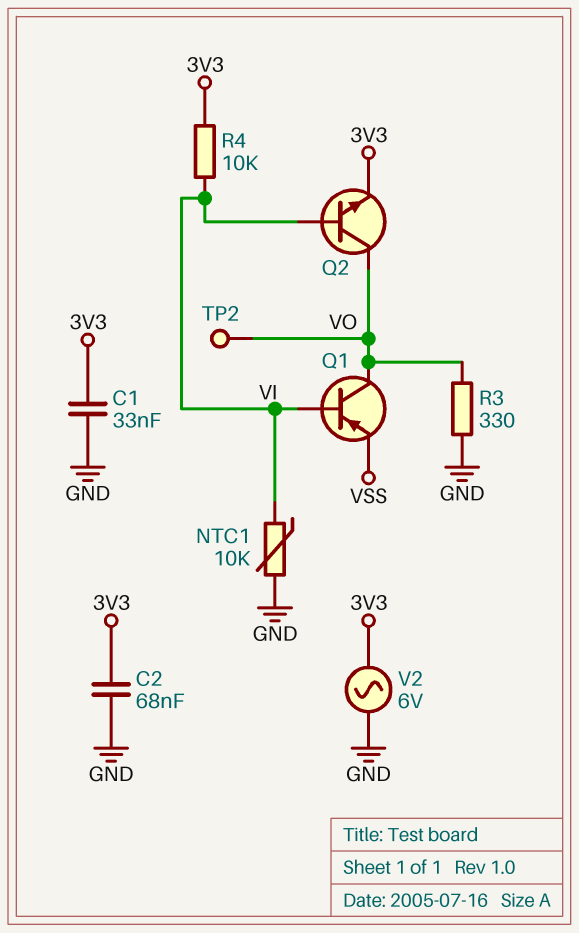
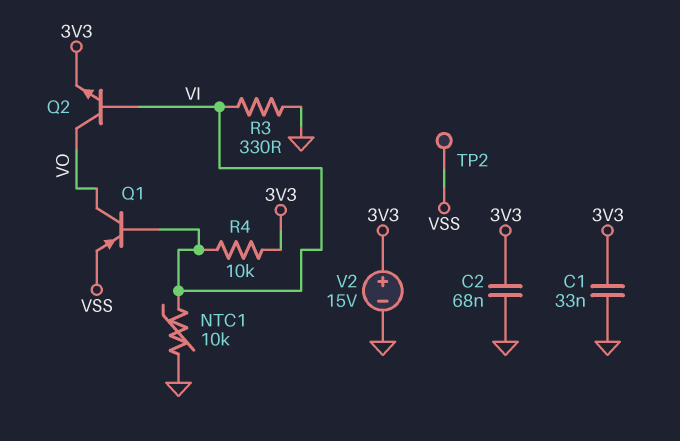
R3: 330 (GND, VO) -> 330 (GND, VI)
TP2: test point (VO) -> test point (VSS)
V2: AC 6V (3V3, GND) -> 15V (plus 3V3, minus GND)

